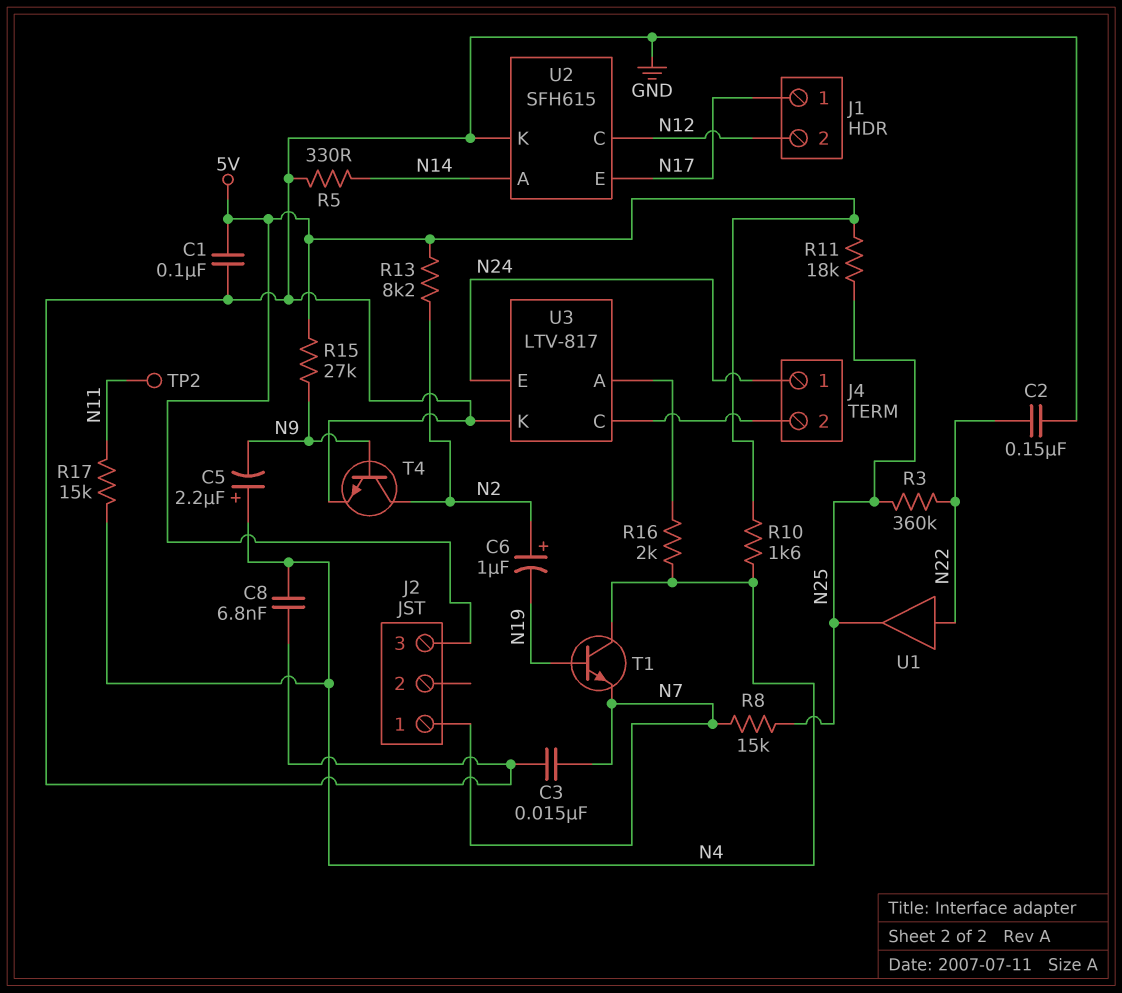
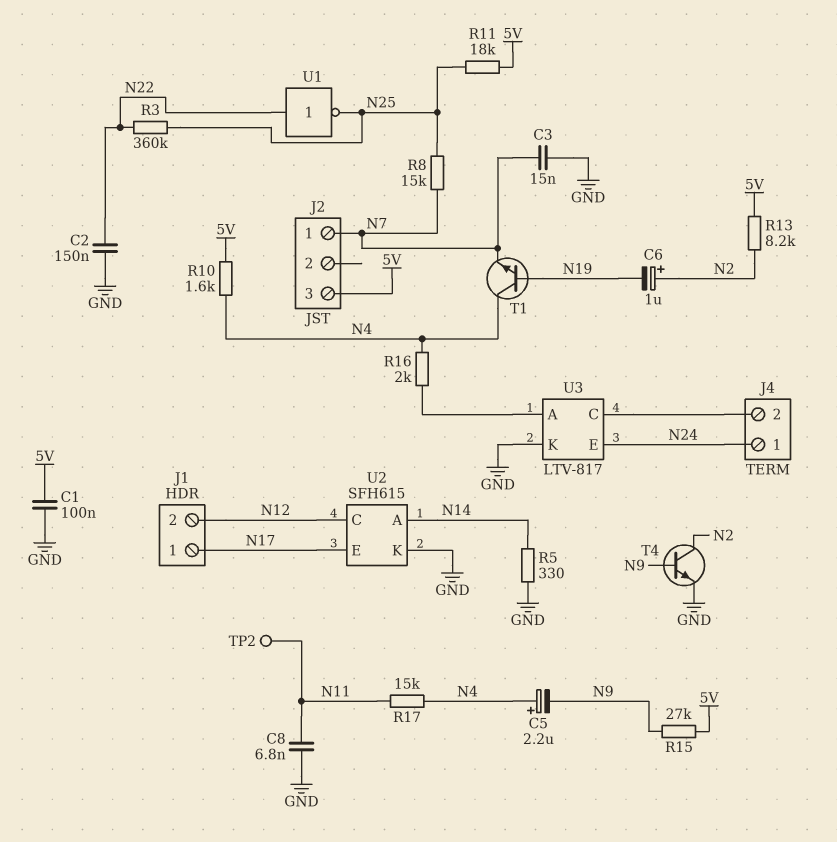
C8: 6.8nF (GND, N4) -> 6.8nF (GND, N11)
U1: buffer (in N22, out N25) -> NOT (in N22, out N25)

